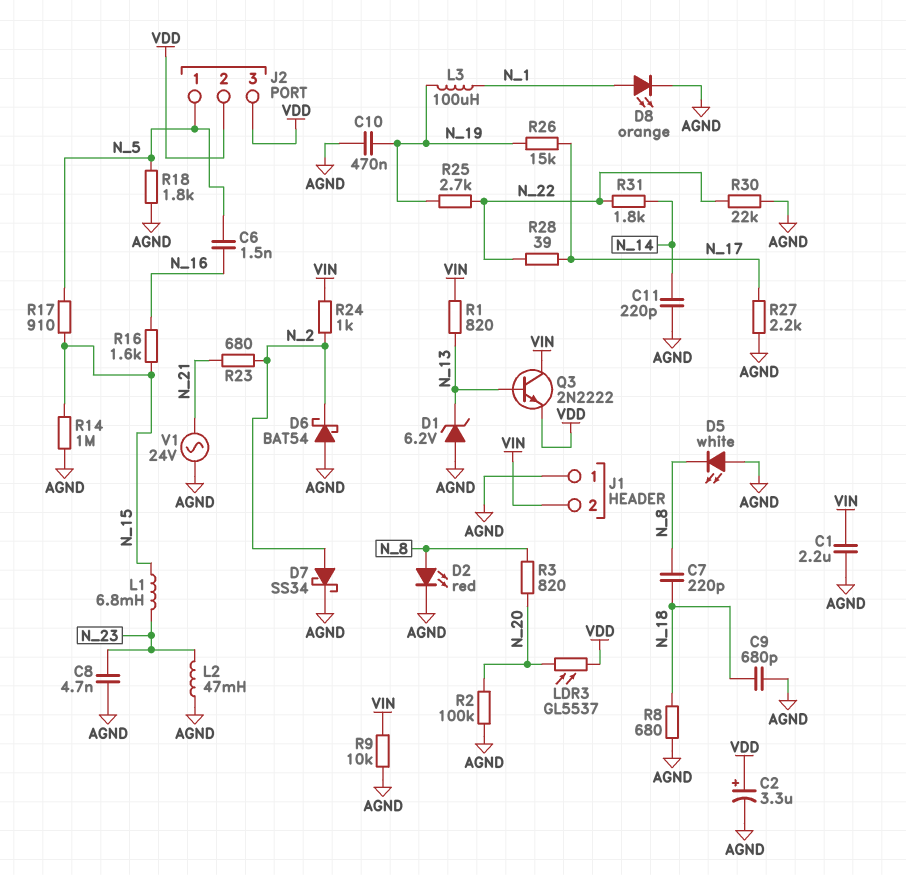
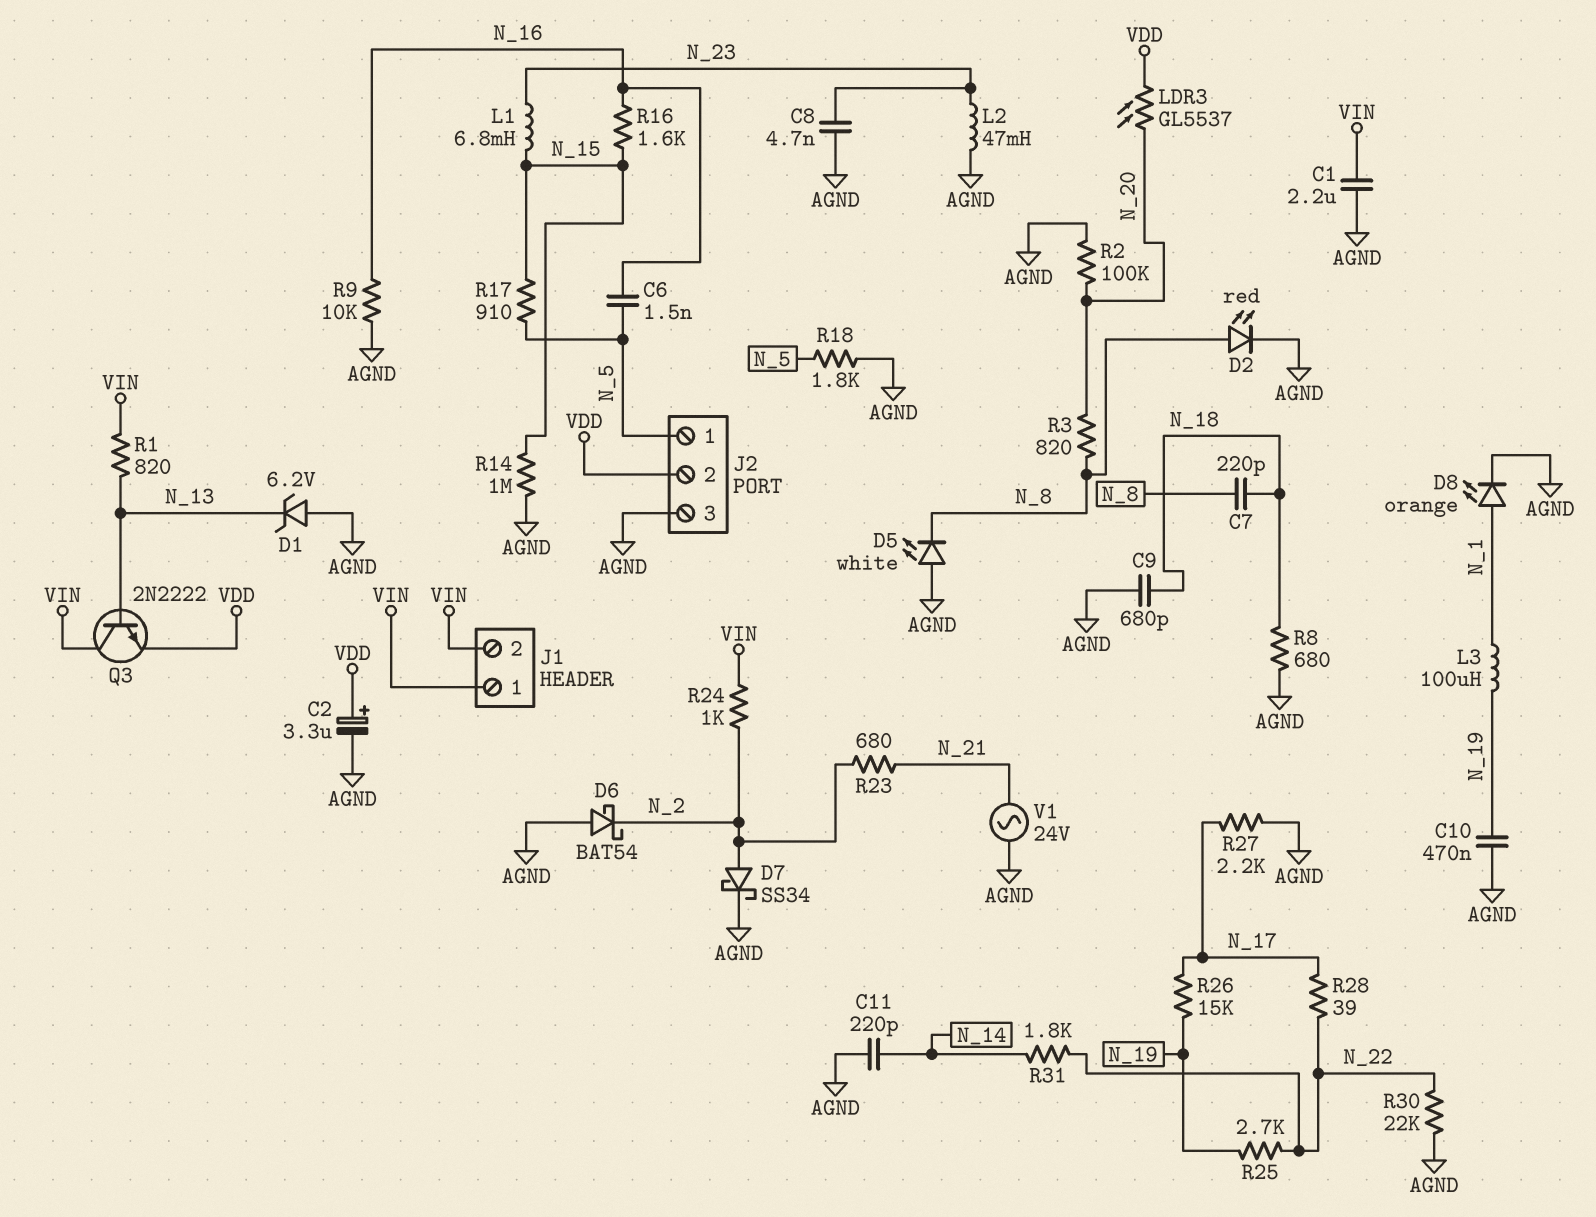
J1 pin 1: AGND -> VIN
J2 pin 3: VDD -> AGND
R9: 10k (AGND, VIN) -> 10k (AGND, N_16)

